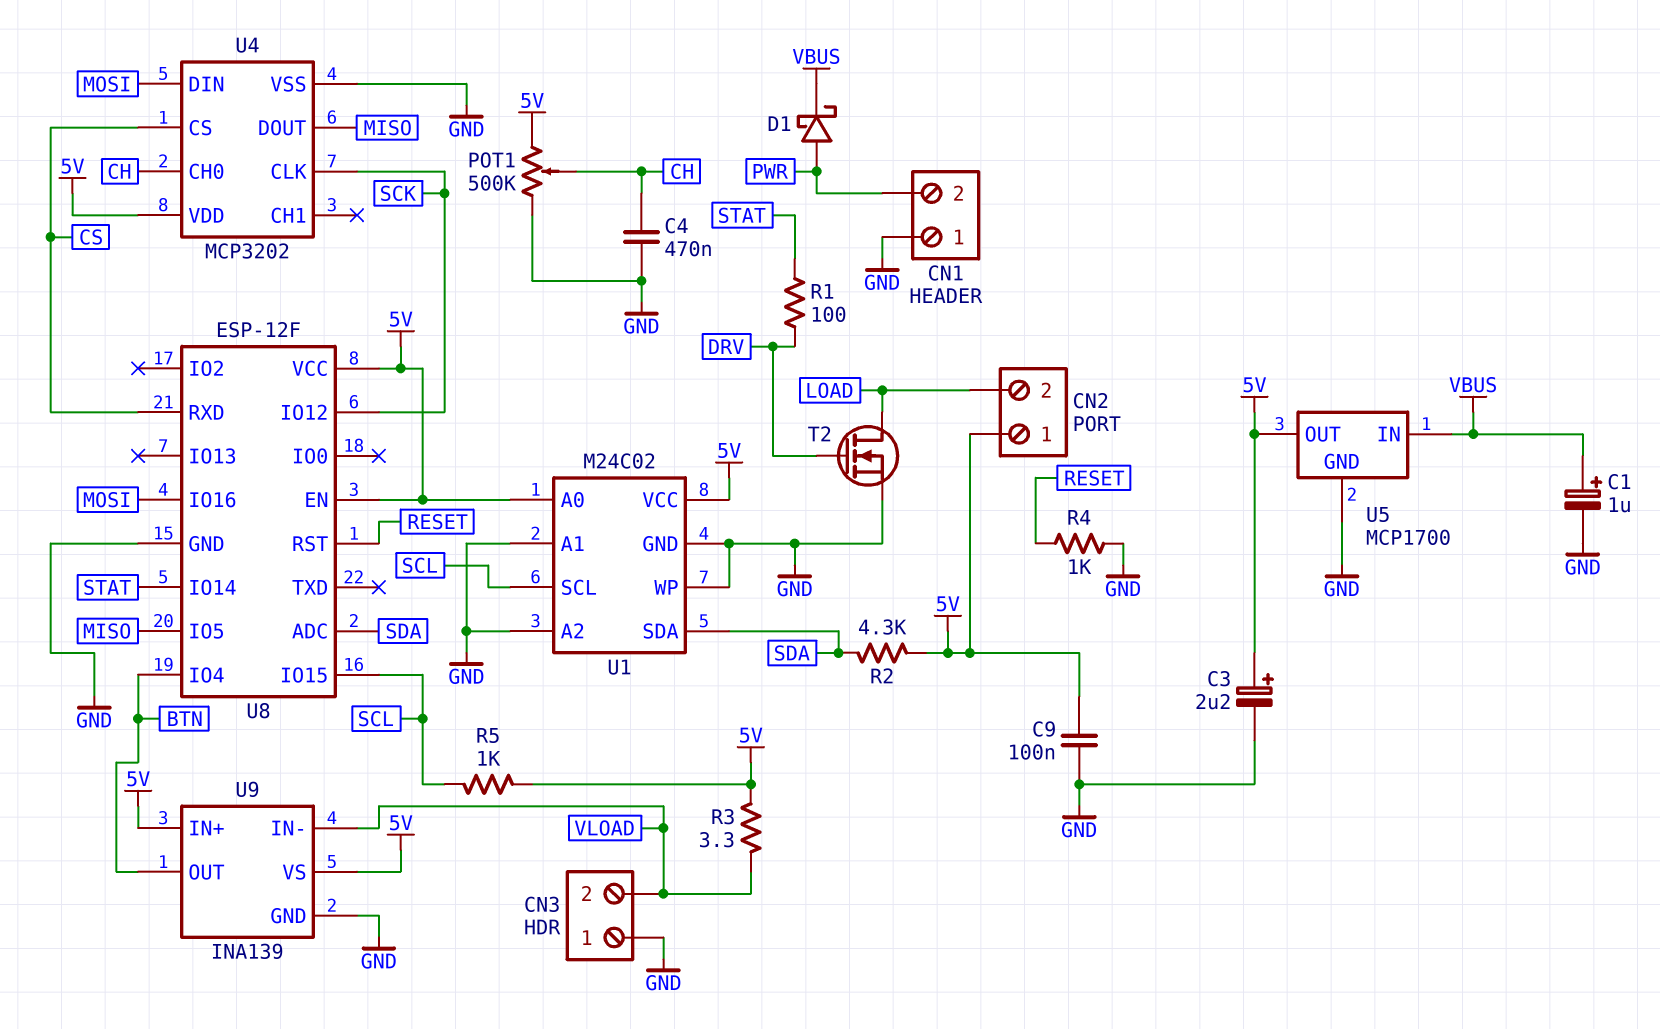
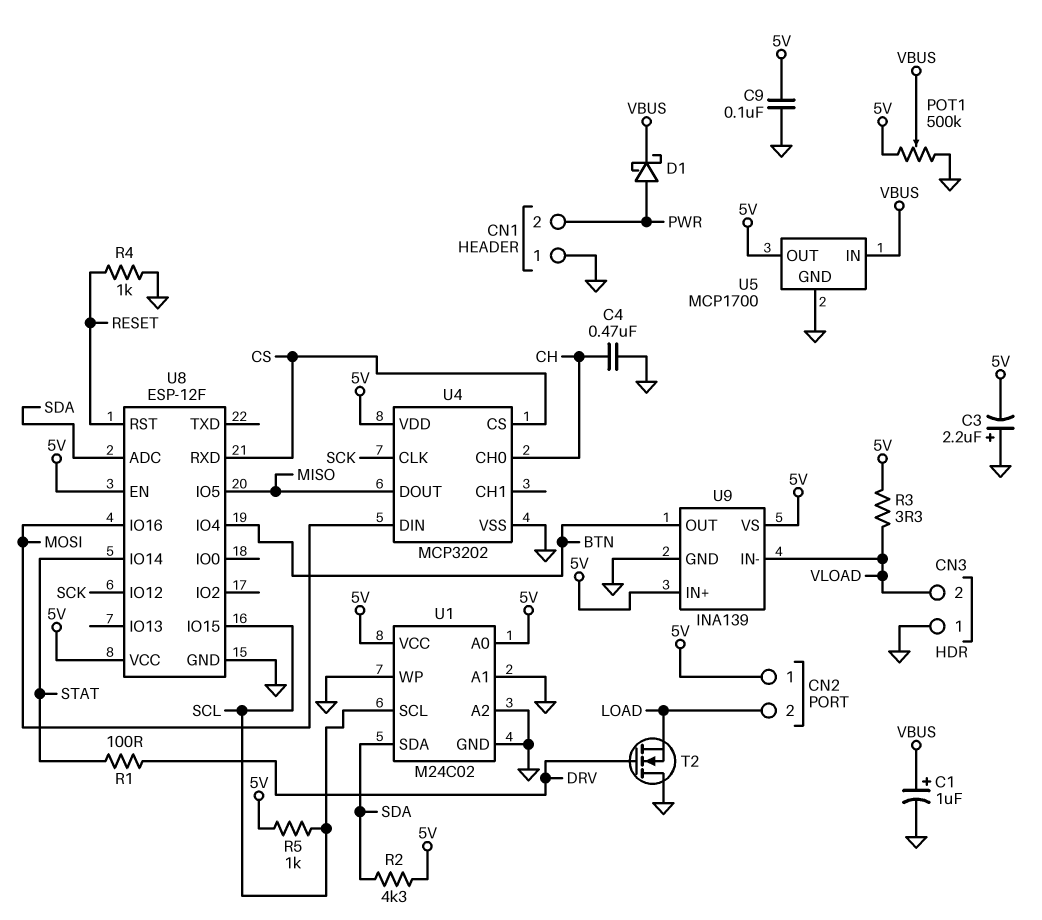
C3: 2.2uF (plus 5V, minus GND) -> 2.2uF (plus GND, minus 5V)
POT1: 500k (5V, GND, wiper CH) -> 500k (5V, GND, wiper VBUS)
T2: NMOS (G DRV, D LOAD, S GND) -> NMOS (G DRV, D GND, S LOAD)

